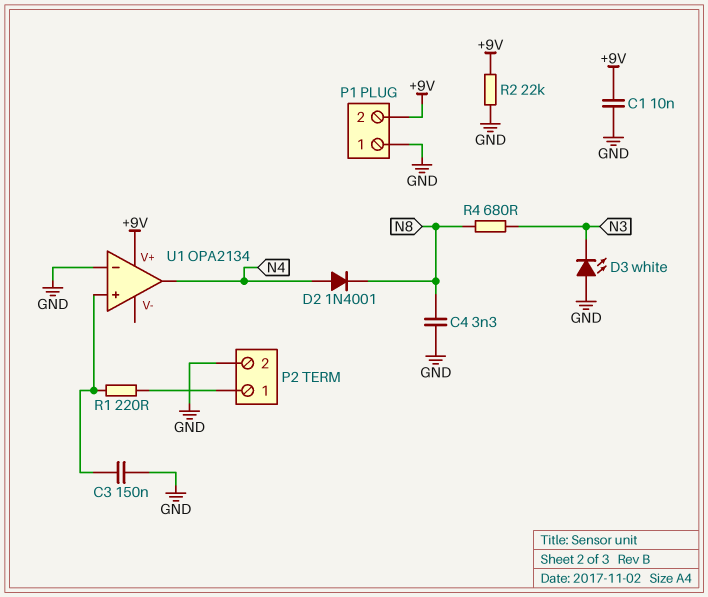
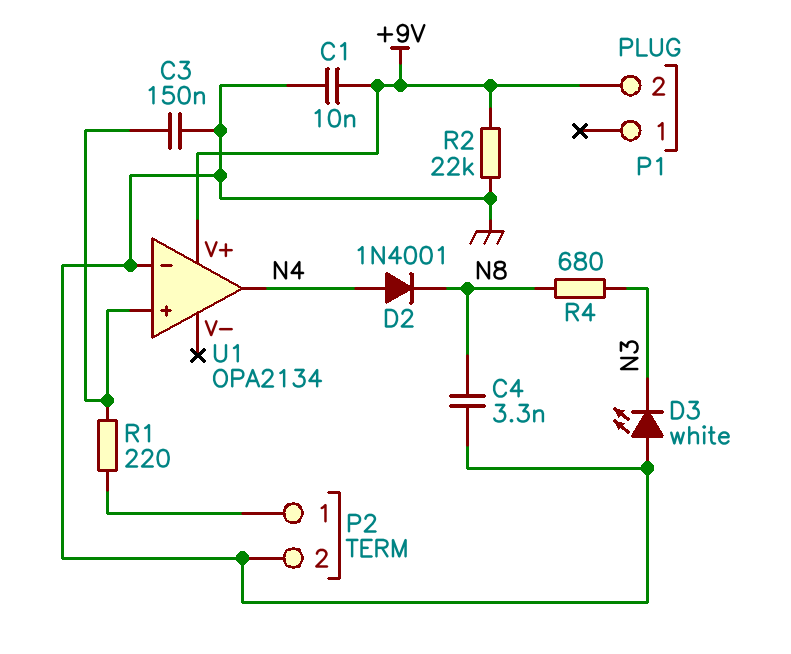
P1 pin 1: GND -> none

